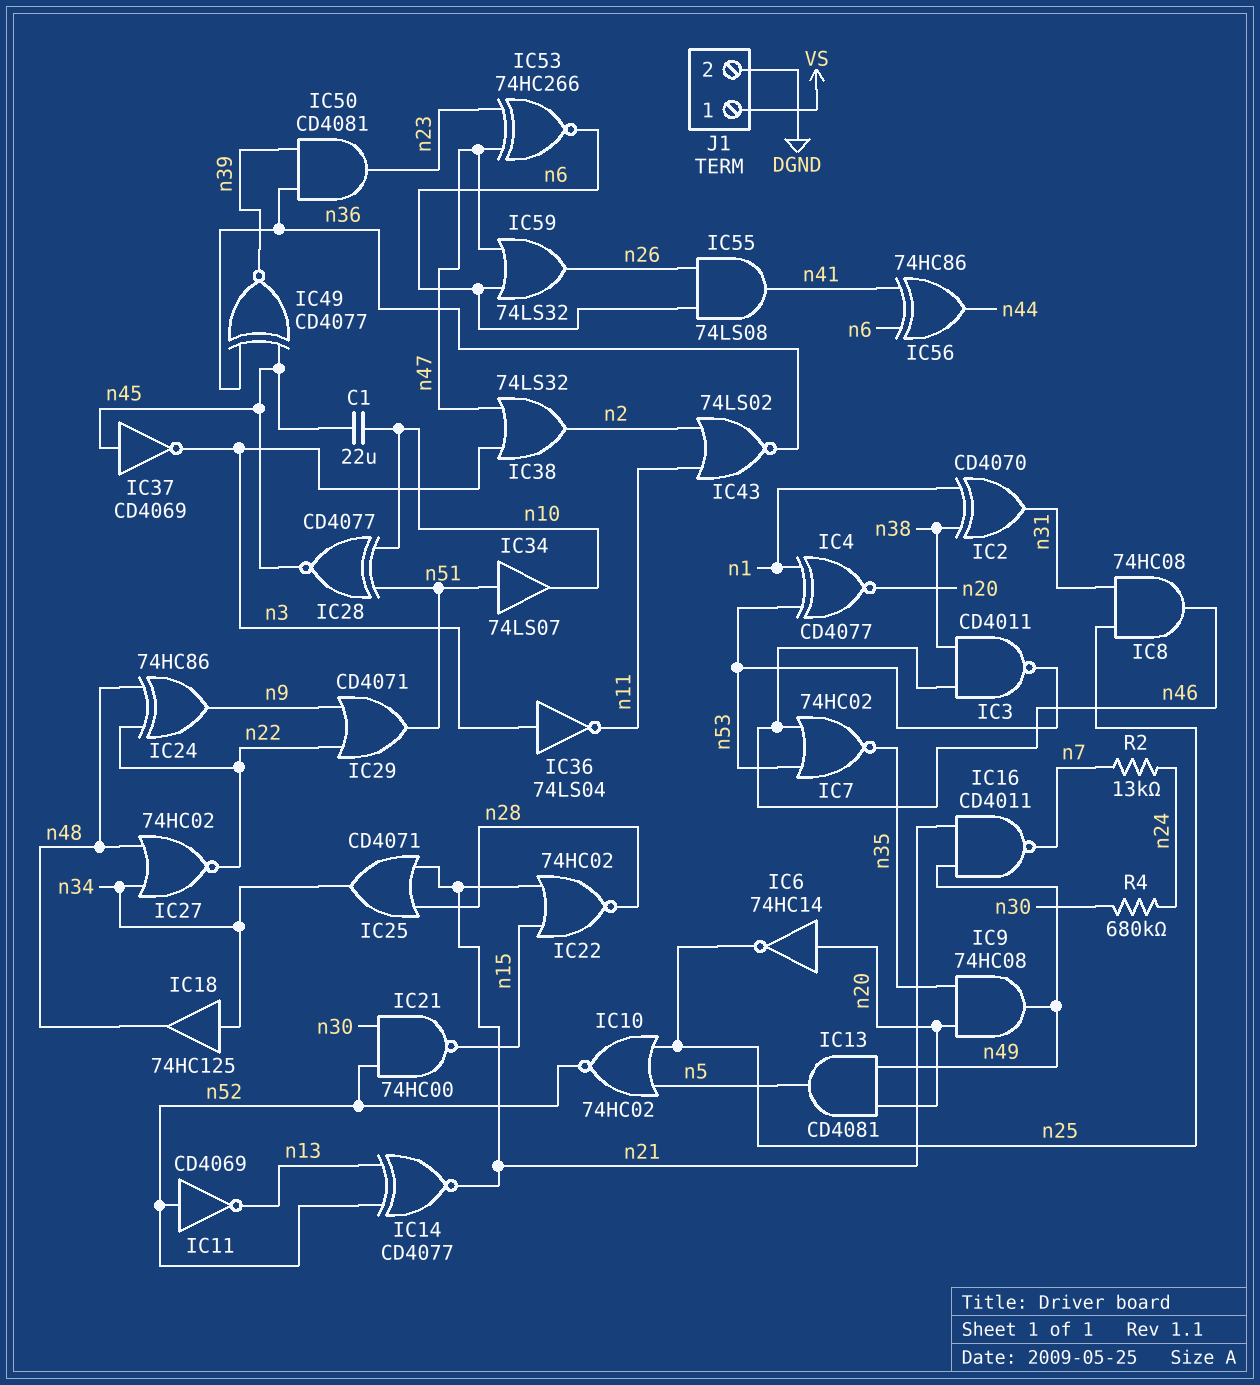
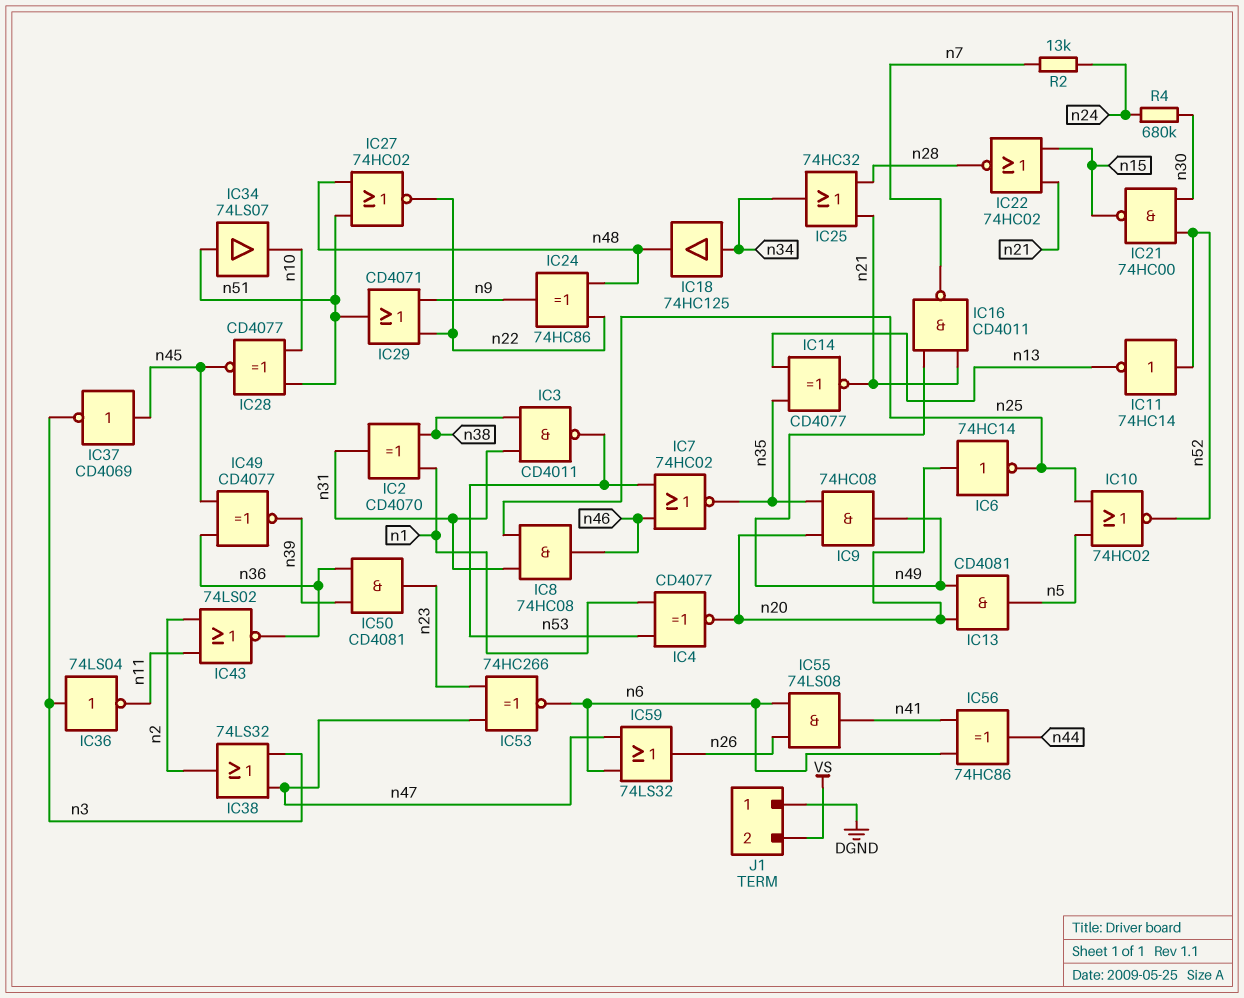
C1: 22uF (n10, n45) -> none
IC3: NAND CD4011 (in n38, in n46, out n53) -> NAND CD4011 (in n31, in n38, out n53)
IC11: NOT CD4069 (in n52, out n13) -> NOT 74HC14 (in n52, out n13)
IC14: XNOR CD4077 (in n13, in n52, out n21) -> XNOR CD4077 (in n13, in n35, out n21)
IC25: OR CD4071 (in n21, in n28, out n34) -> OR 74HC32 (in n21, in n28, out n34)
IC27: NOR 74HC02 (in n34, in n48, out n22) -> NOR 74HC02 (in n48, in n51, out n22)
J1 pin 1: VS -> DGND
J1 pin 2: DGND -> VS

